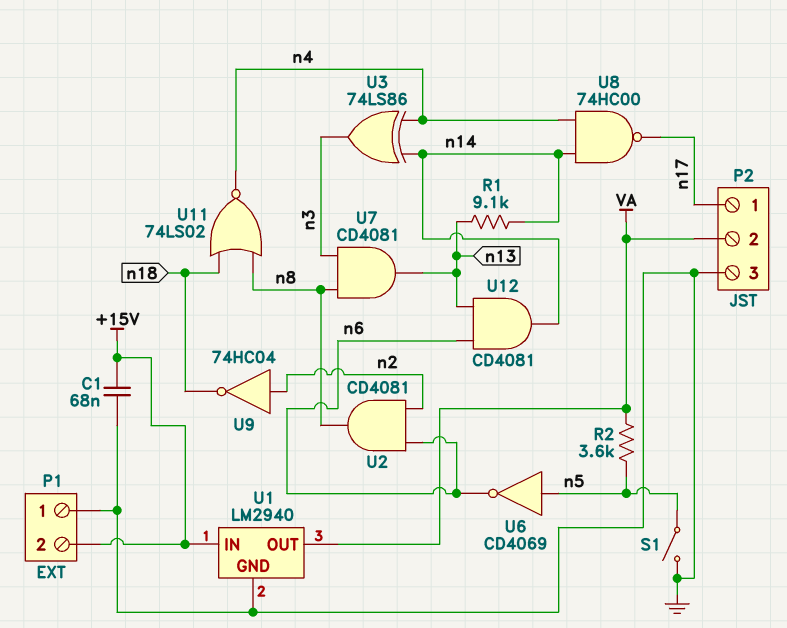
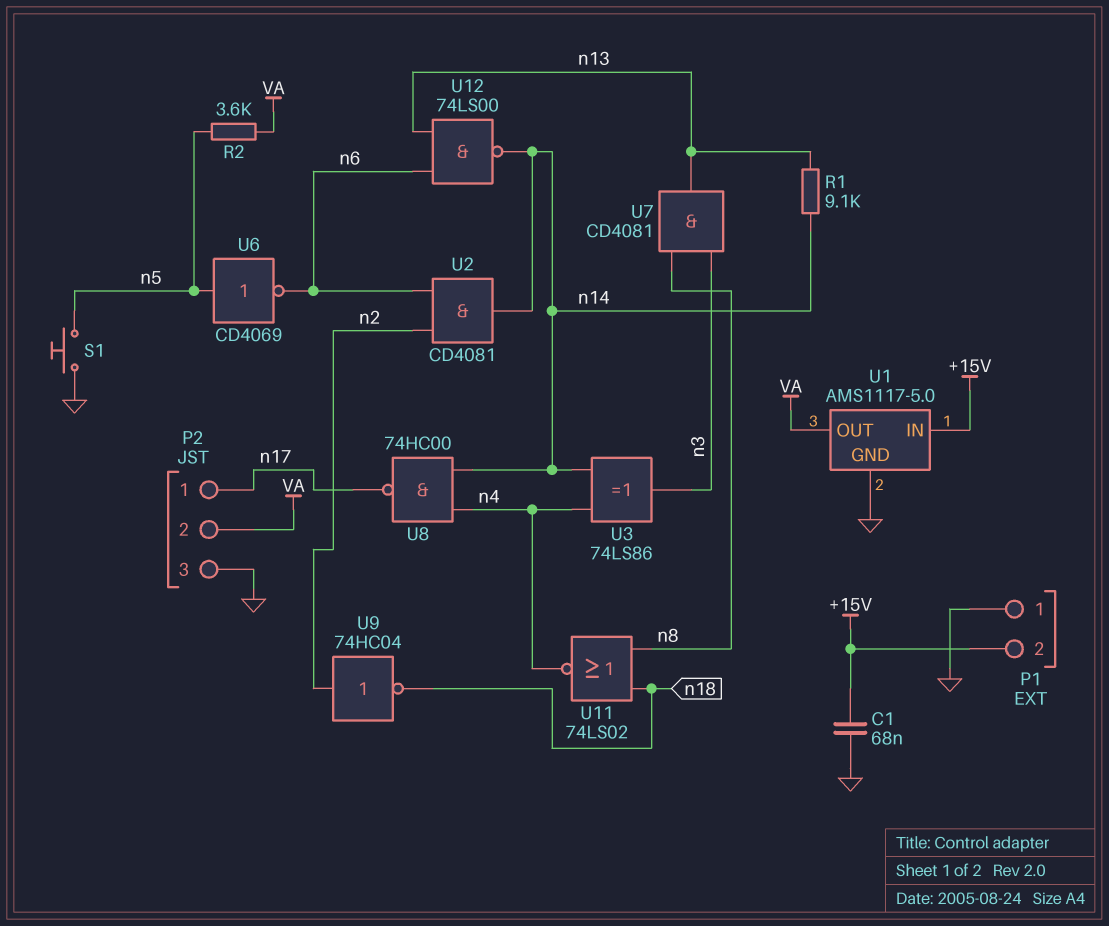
S1: switch (GND, n5) -> button (GND, n5)
U1: LM2940 -> AMS1117-5.0
U2: AND CD4081 (in n2, in n6, out n8) -> AND CD4081 (in n2, in n6, out n14)
U12: AND CD4081 (in n6, in n13, out n14) -> NAND 74LS00 (in n6, in n13, out n14)

